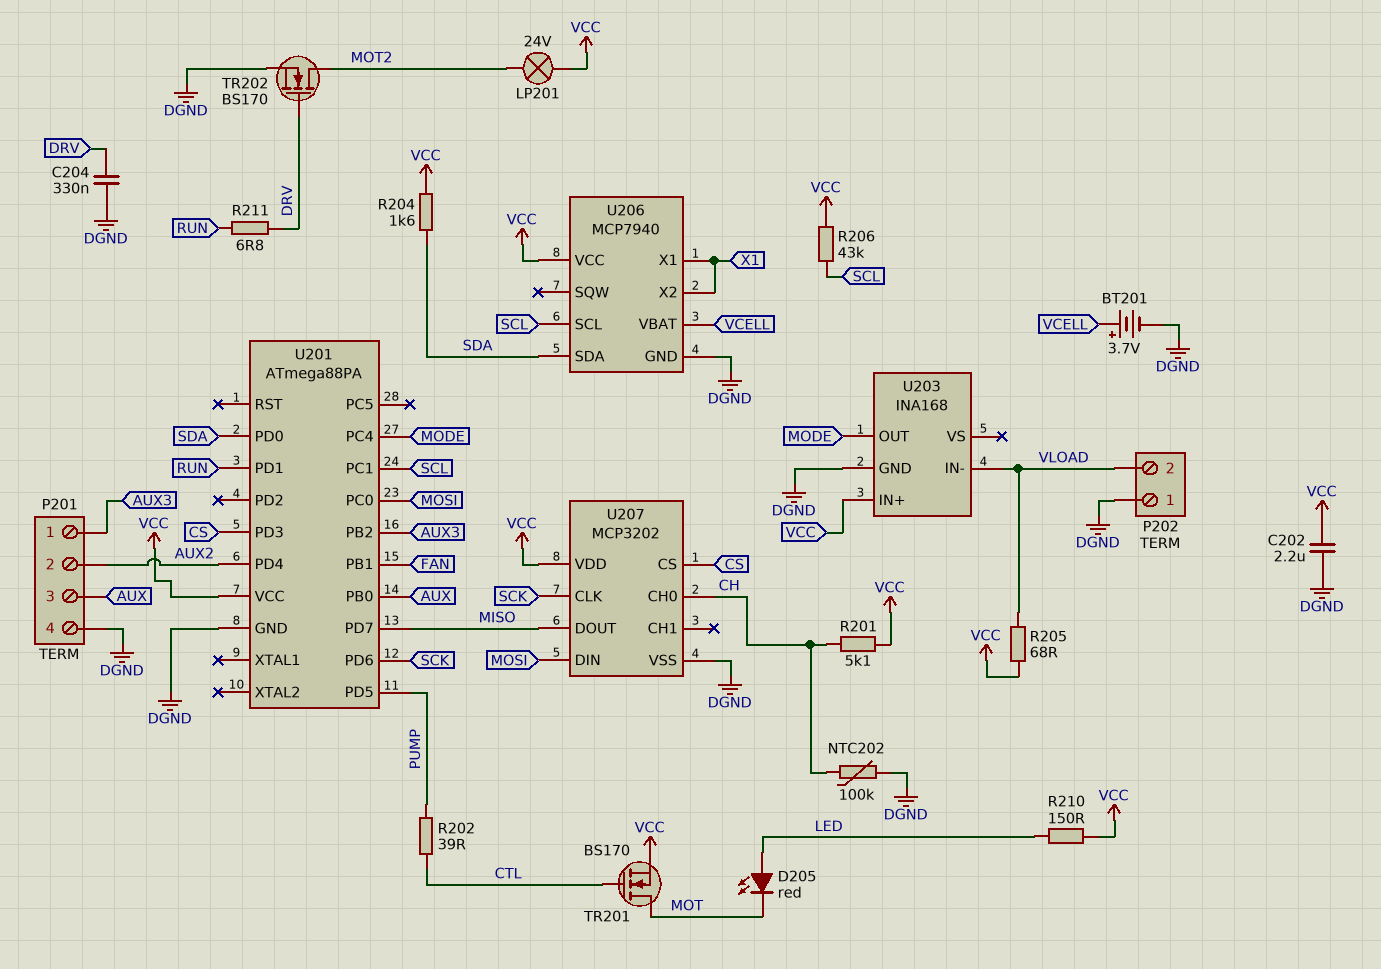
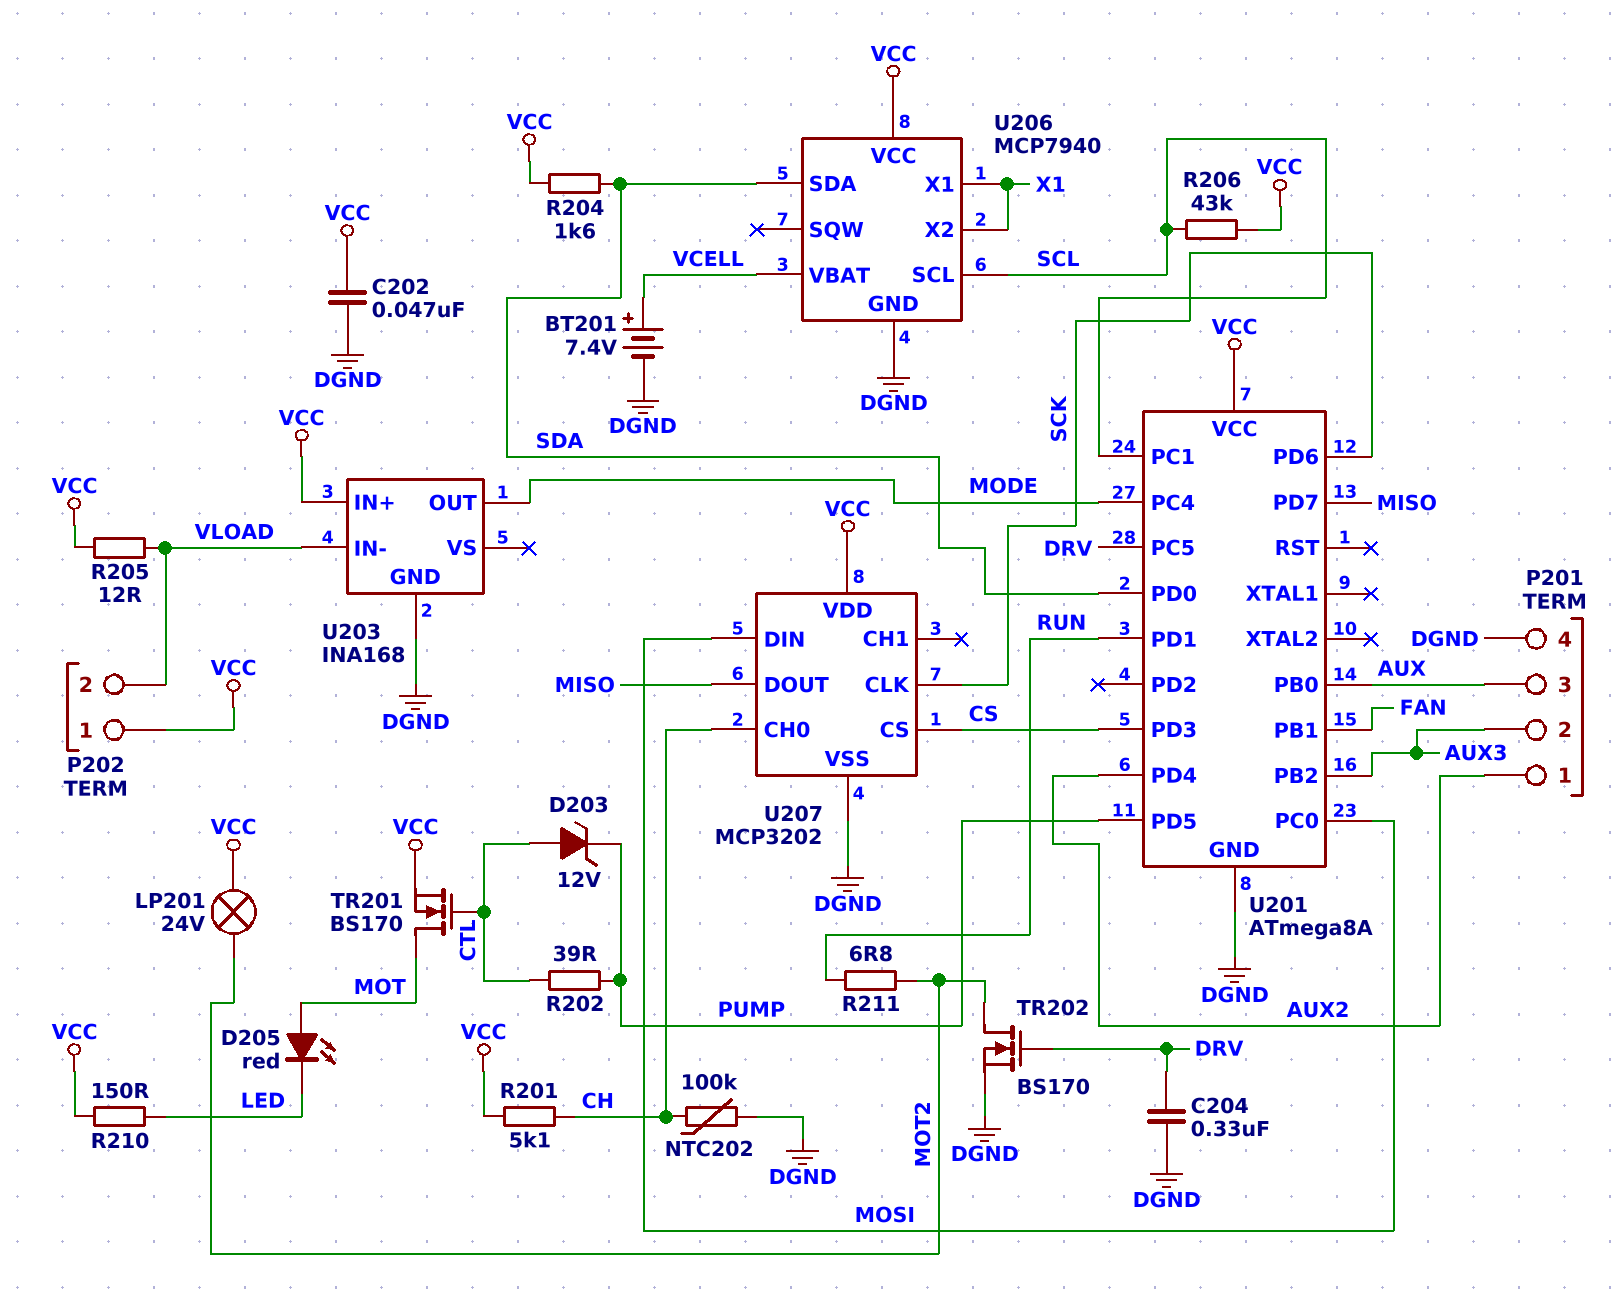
BT201: 3.7V (plus VCELL, minus DGND) -> 7.4V (plus VCELL, minus DGND)
C202: 2.2uF (DGND, VCC) -> 47nF (DGND, VCC)
D203: none -> zener 12V (A CTL, K PUMP)
D205: LED red (A LED, K MOT) -> LED red (A MOT, K LED)
P201 pin 1: AUX3 -> AUX2
P201 pin 2: AUX2 -> AUX3
P202 pin 1: DGND -> VCC
R205: 68 (VCC, VLOAD) -> 12 (VCC, VLOAD)
R211: 6.8 (DRV, RUN) -> 6.8 (MOT2, RUN)
U201: ATmega88PA -> ATmega8A
U201 pin PC5: none -> DRV

